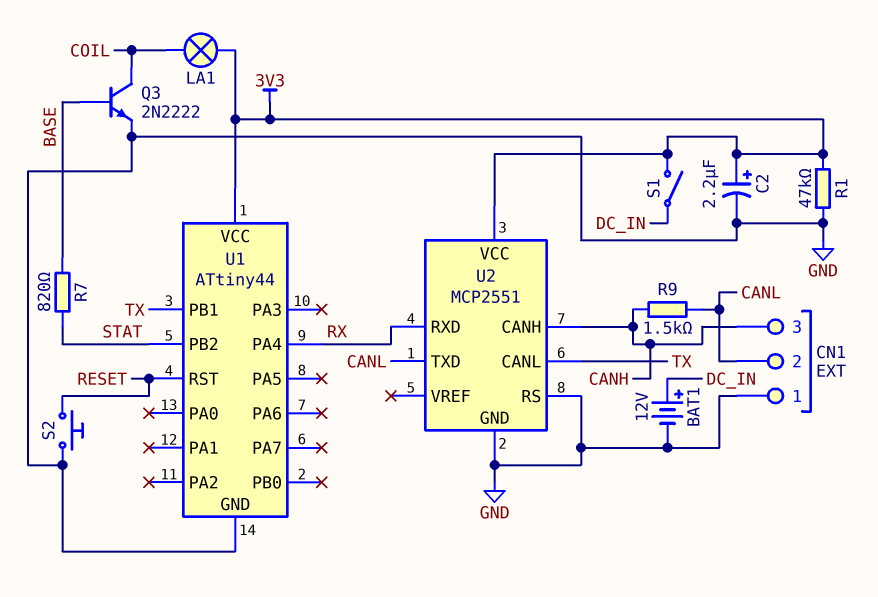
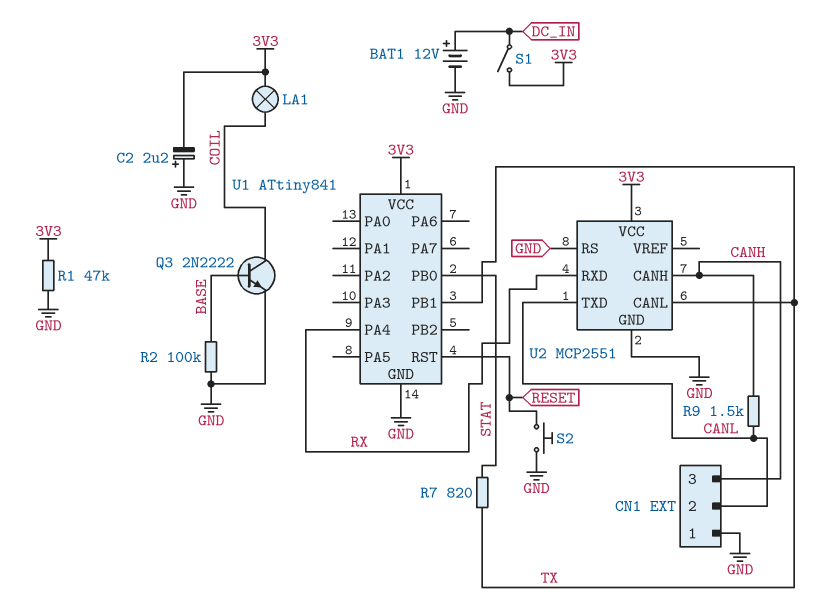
C2: 2.2uF (plus 3V3, minus GND) -> 2.2uF (plus GND, minus 3V3)
R2: none -> 100k (BASE, GND)
R7: 820 (BASE, STAT) -> 820 (STAT, TX)
U1: ATtiny44 -> ATtiny841
U1 pin PB0: none -> STAT
U1 pin PB2: STAT -> none

